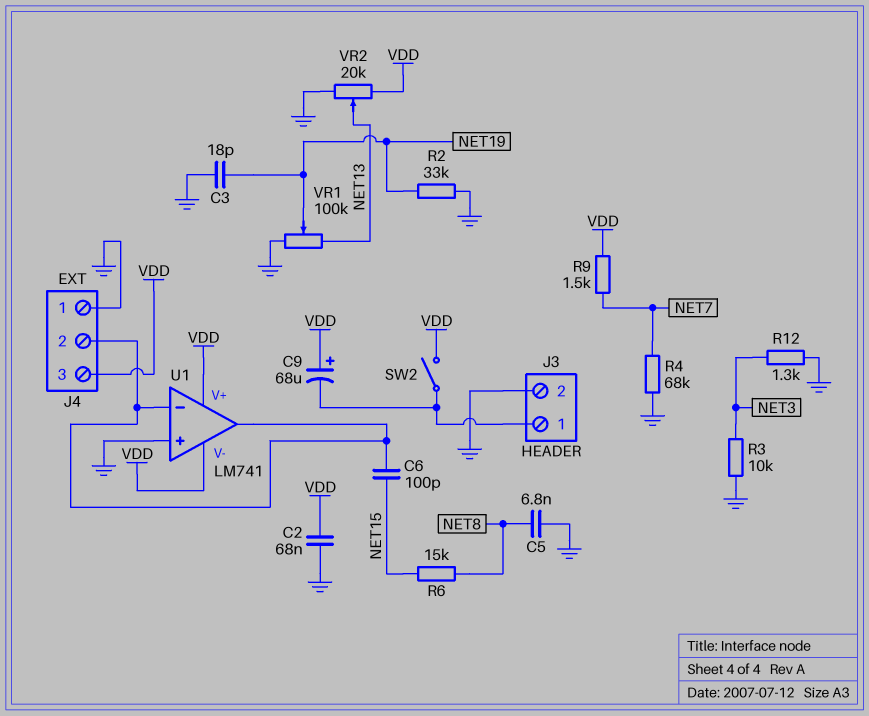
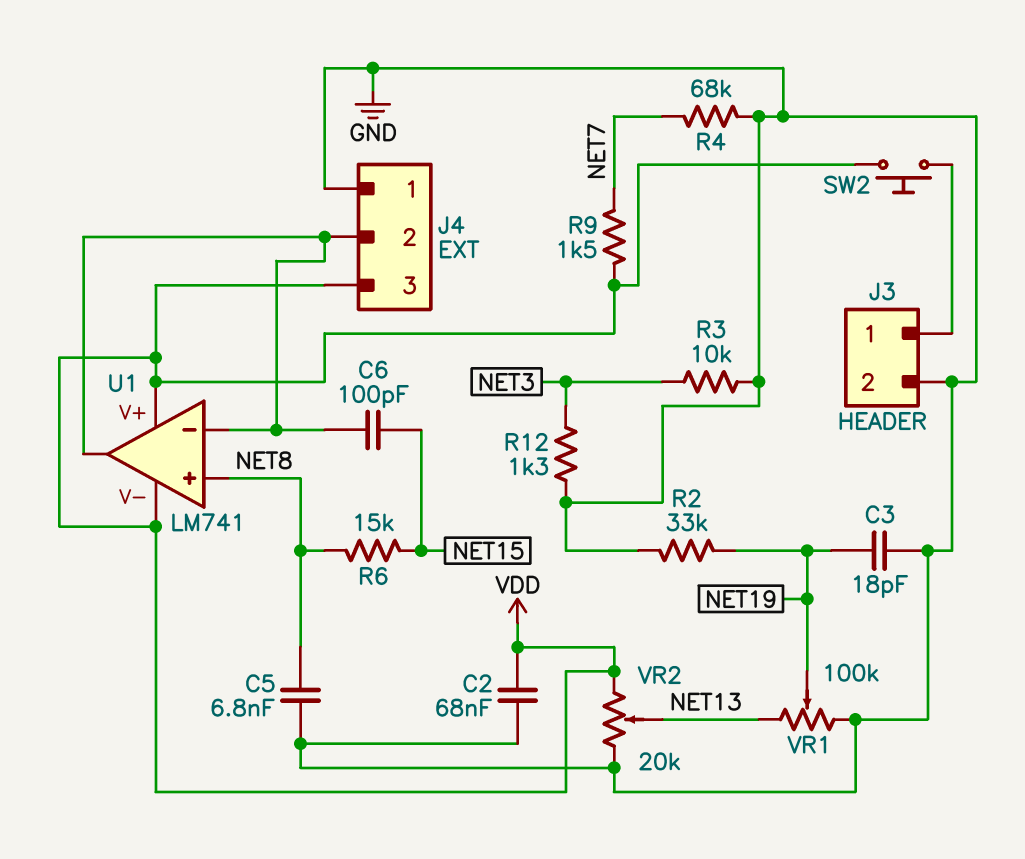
C9: 68uF (plus VDD, minus J3/1) -> none
SW2: switch (J3/1, VDD) -> button (J3/1, VDD)
U1 pin in+: GND -> NET8

